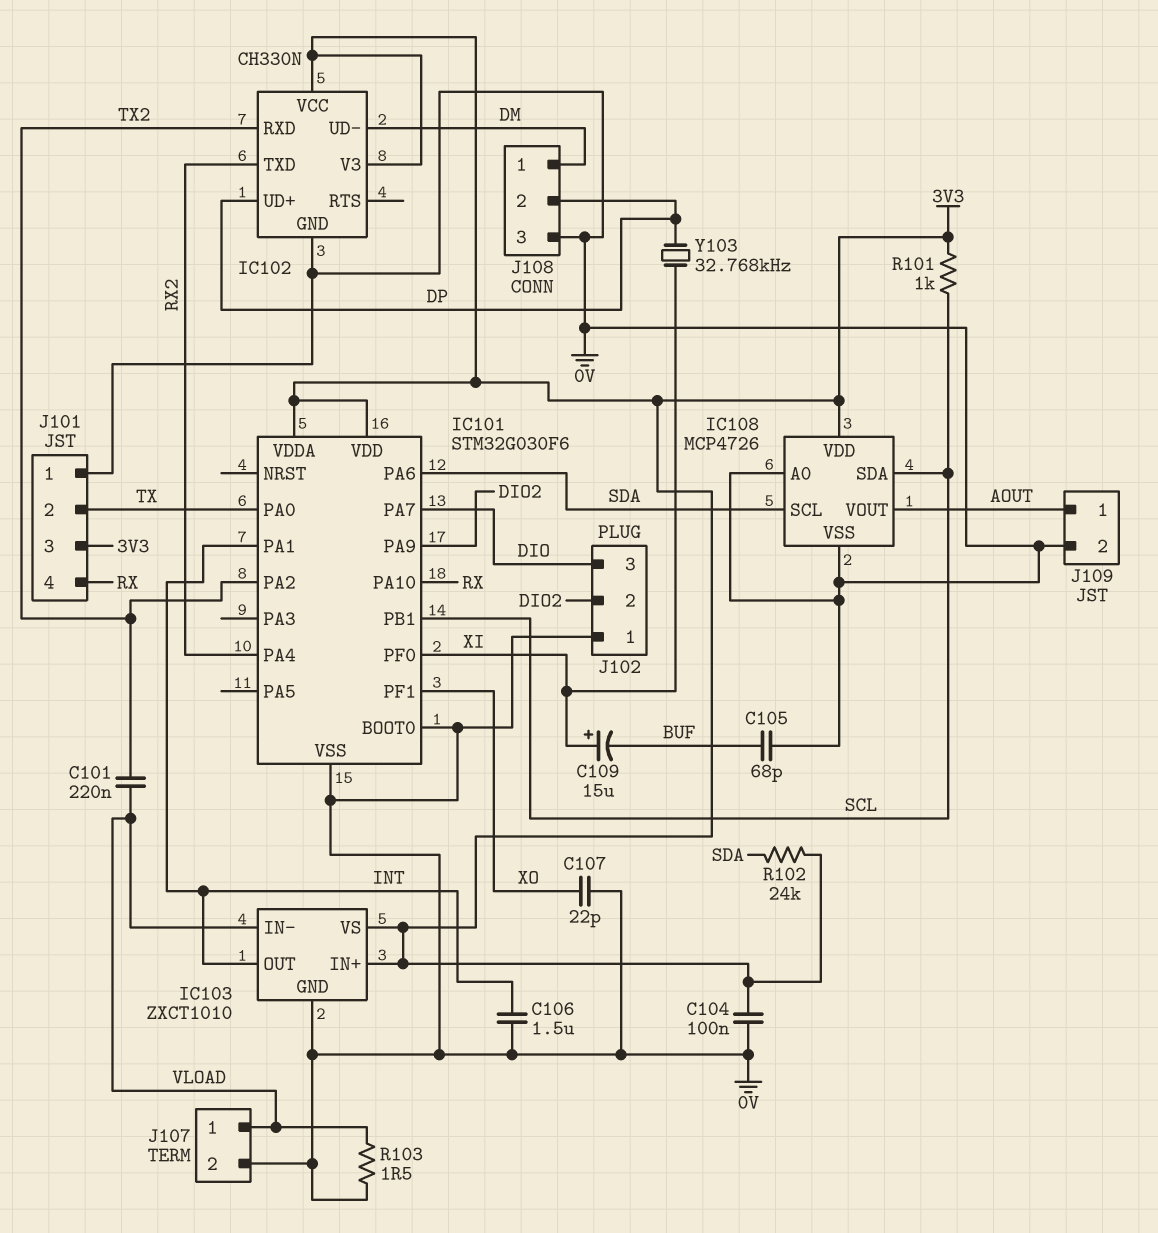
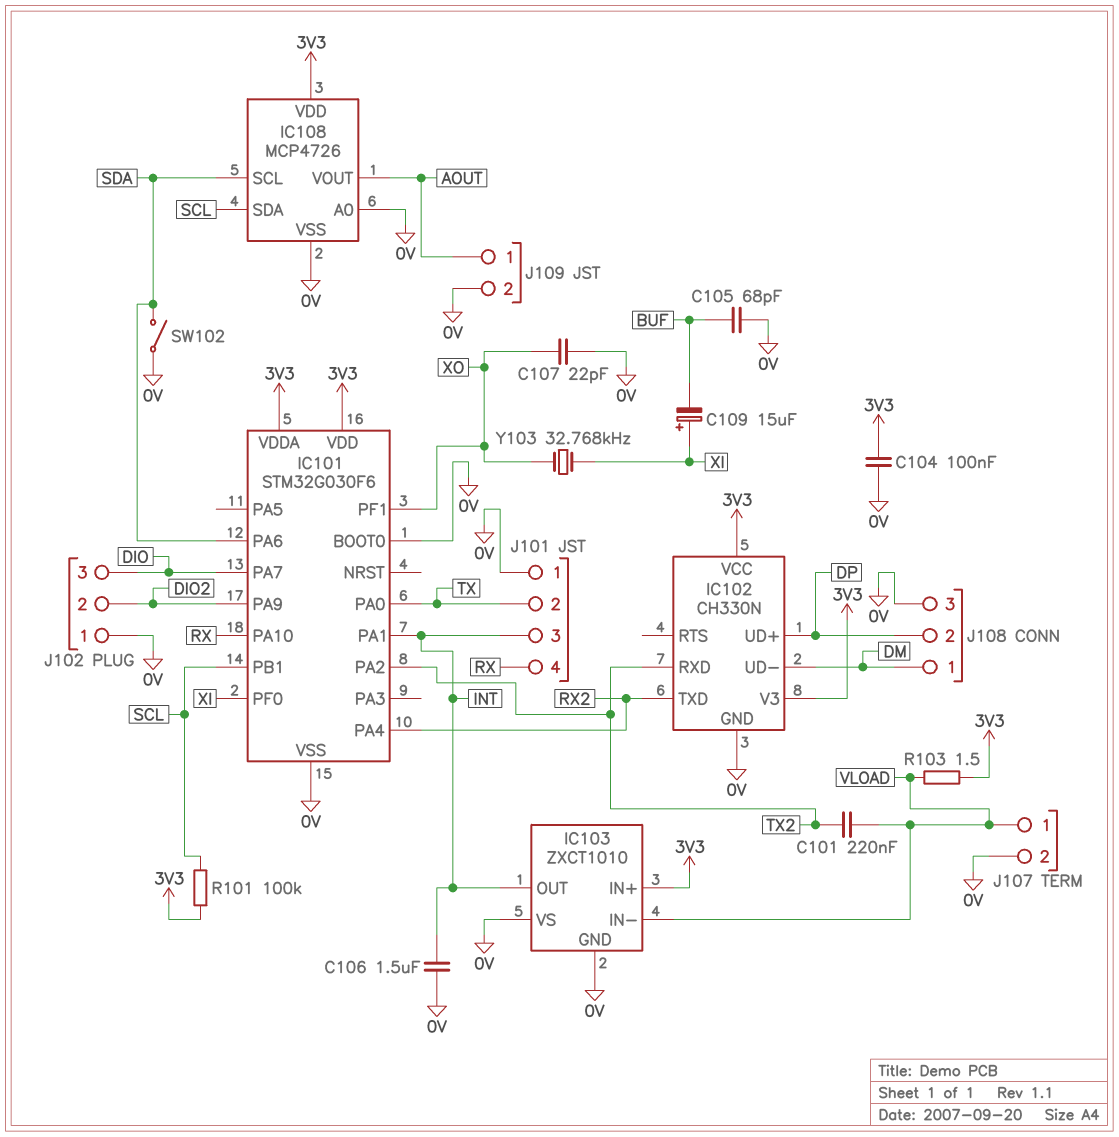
IC103 pin VS: 3V3 -> 0V
J101 pin 3: 3V3 -> INT
R101: 1k (3V3, SCL) -> 100k (3V3, SCL)
R102: 24k (3V3, SDA) -> none
R103: 1.5 (0V, VLOAD) -> 1.5 (3V3, VLOAD)
SW102: none -> switch (0V, SDA)
Y103: 32.768kHz (DP, XI) -> 32.768kHz (XI, XO)

